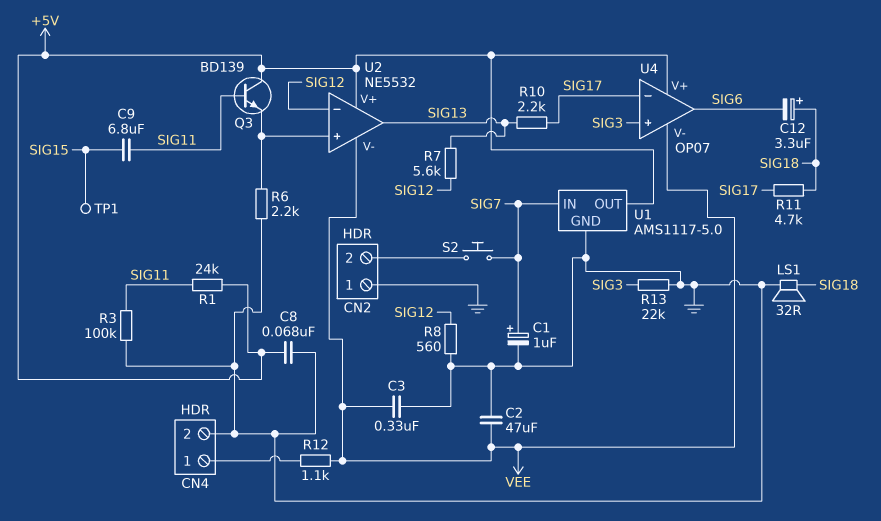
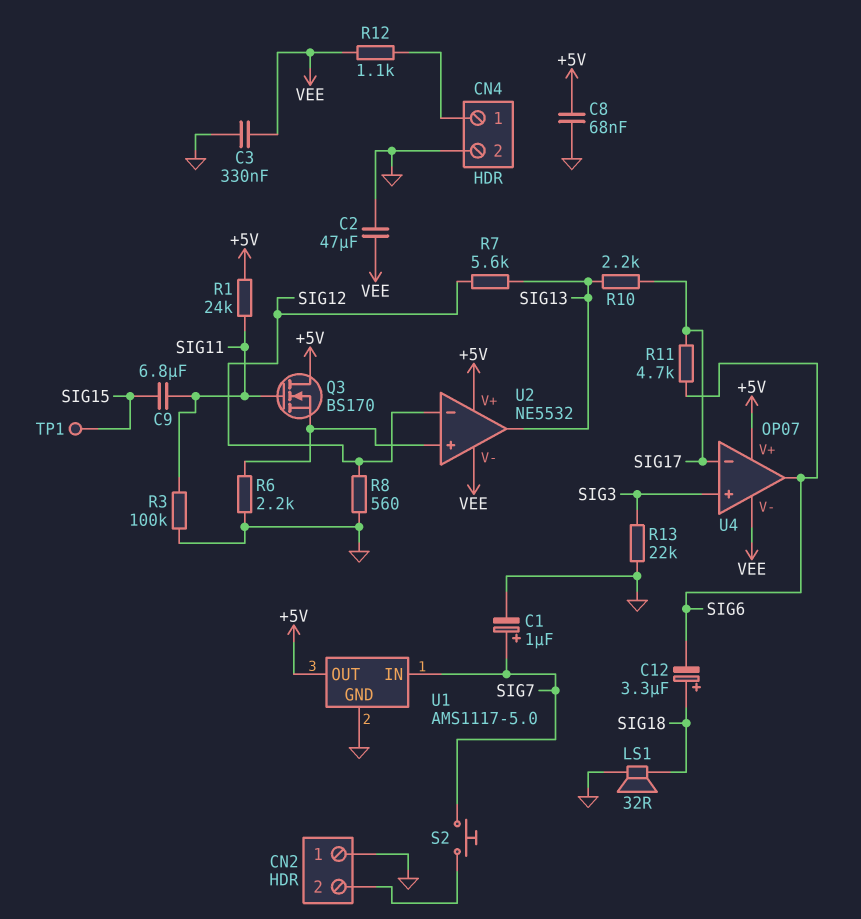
Q3: NPN BD139 (B SIG11, C +5V, E U2/in+) -> NMOS BS170 (G SIG11, D +5V, S U2/in+)
R11: 4.7k (SIG17, SIG18) -> 4.7k (SIG6, SIG17)

